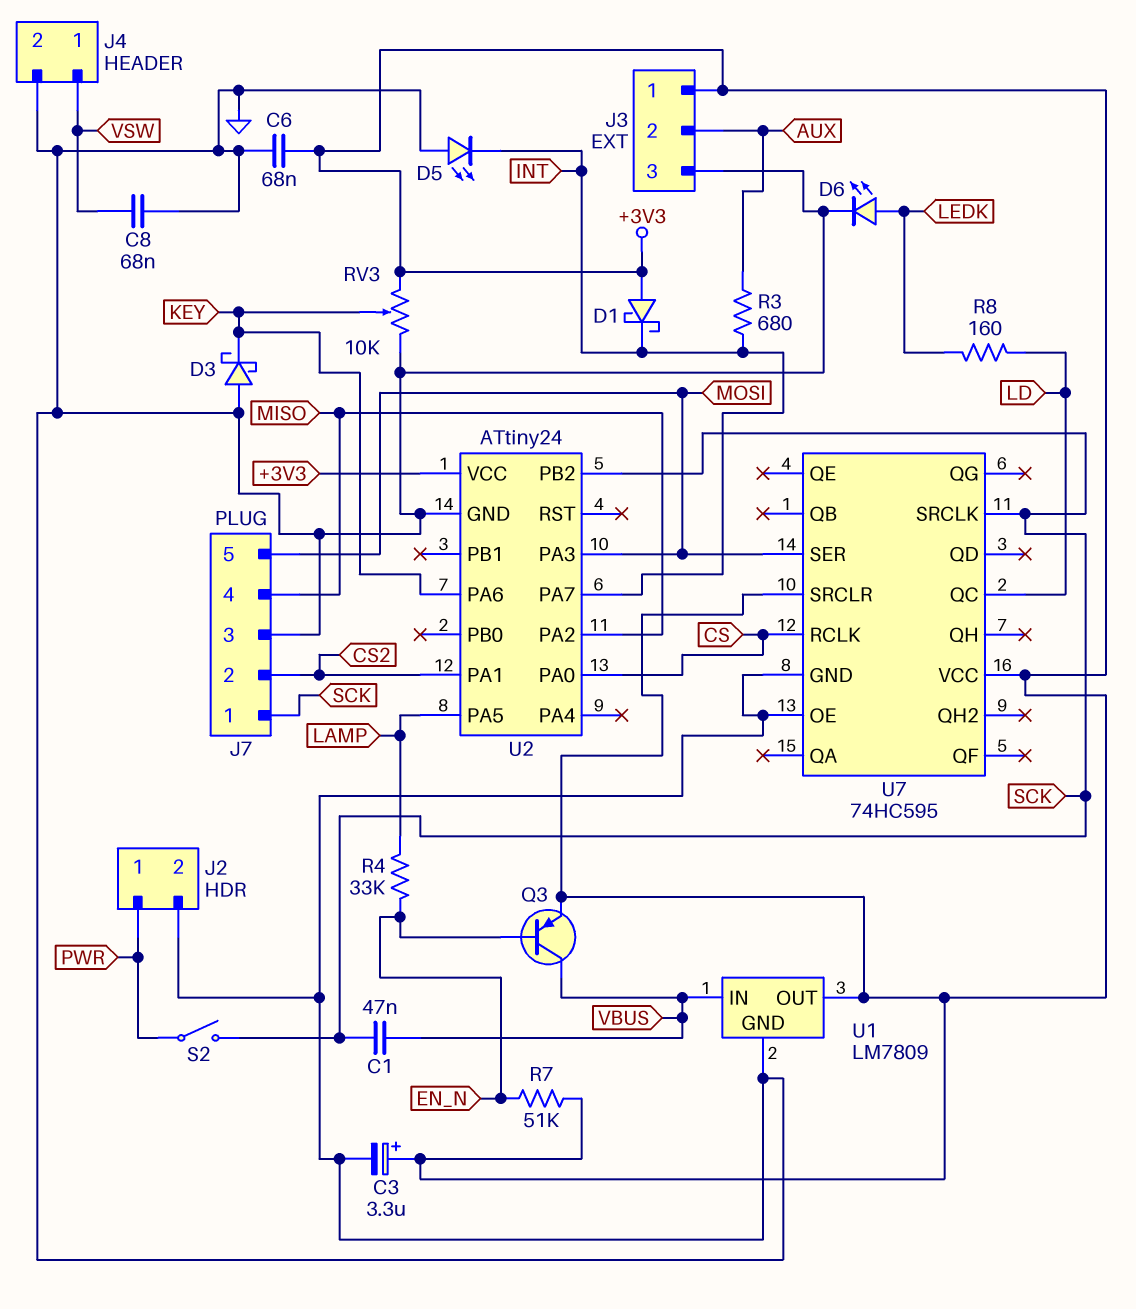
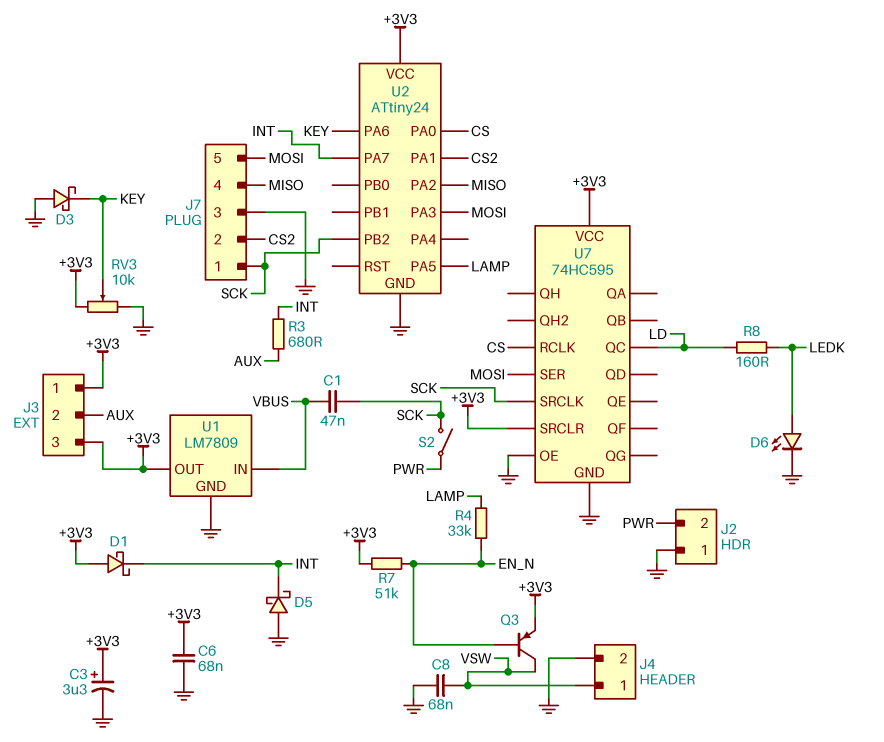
D5: LED (A GND, K INT) -> schottky (A GND, K INT)
J2 pin 1: PWR -> GND
J2 pin 2: GND -> PWR
J3 pin 3: GND -> +3V3
Q3: PNP (B EN_N, C VBUS, E +3V3) -> PNP (B EN_N, C VSW, E +3V3)

